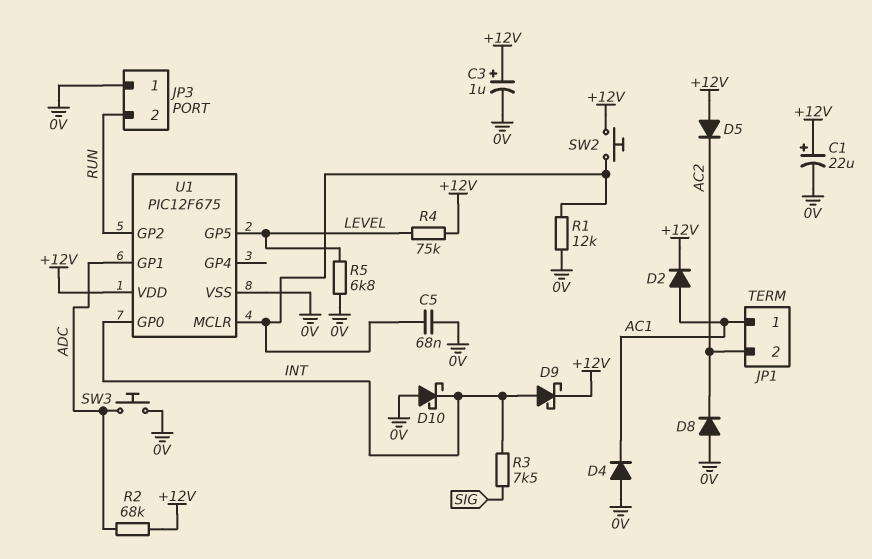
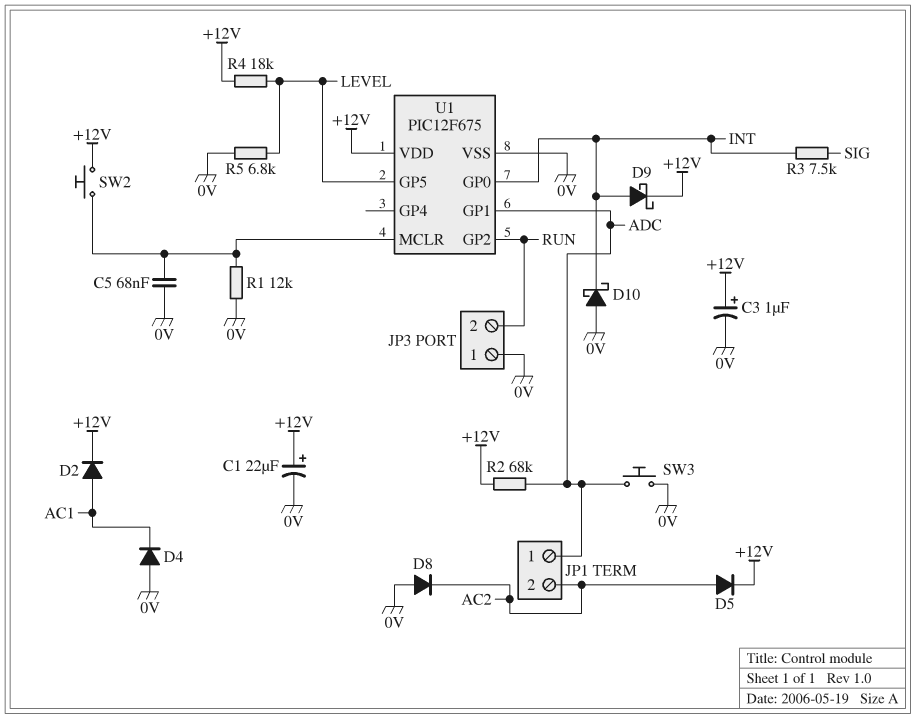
D5: diode (A +12V, K AC2) -> diode (A AC2, K +12V)
JP1 pin 1: AC1 -> ADC
R4: 75k (+12V, LEVEL) -> 18k (+12V, LEVEL)

